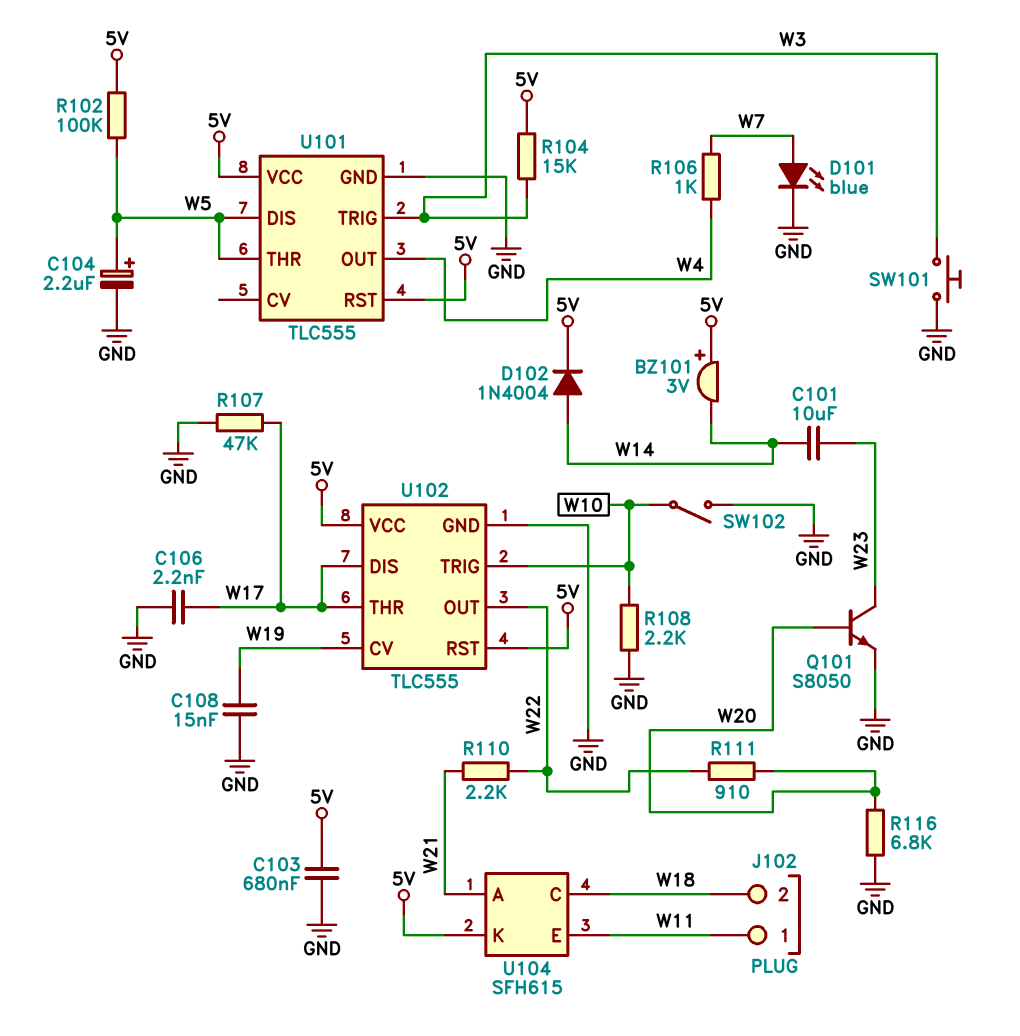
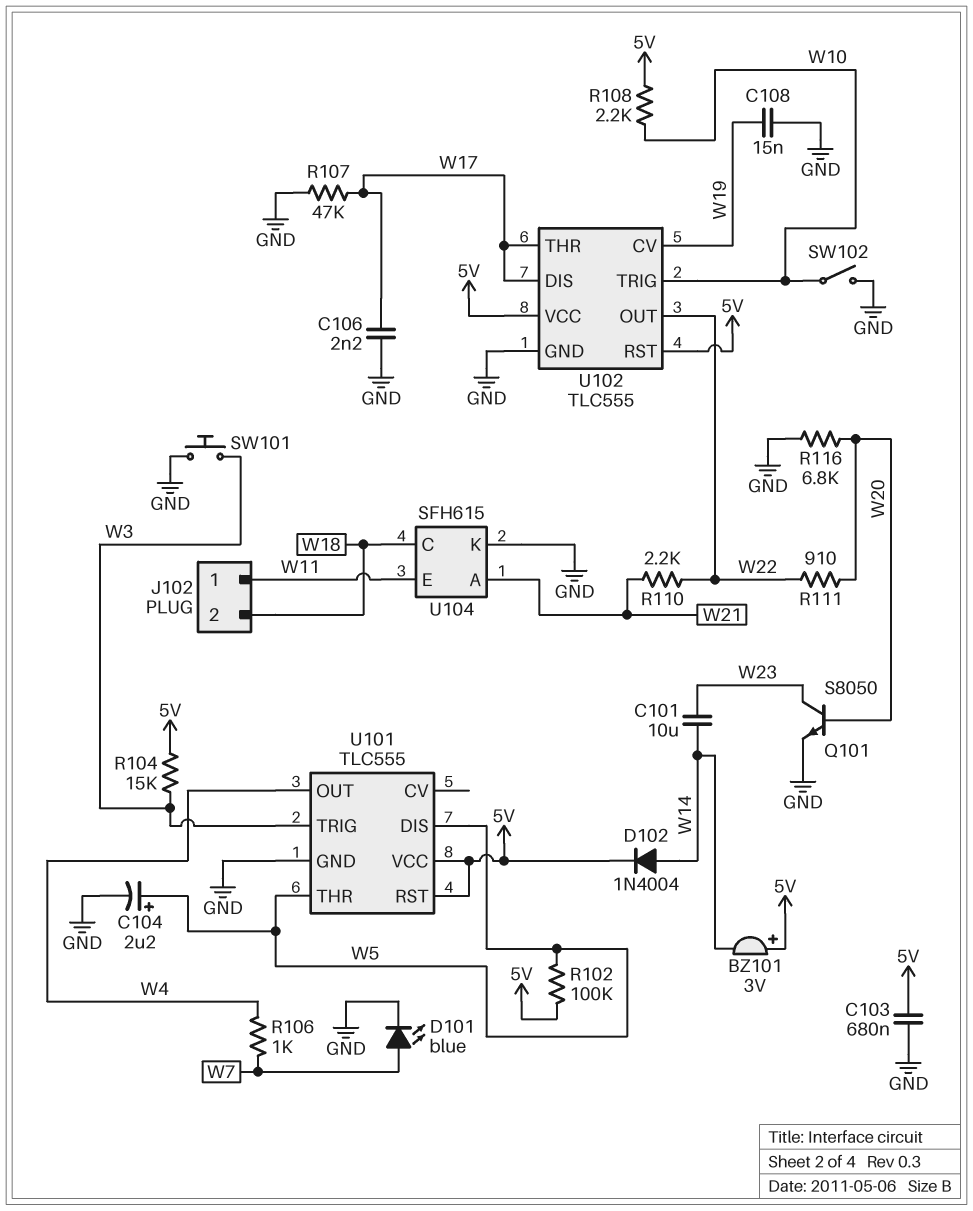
R108: 2.2k (GND, W10) -> 2.2k (5V, W10)
U104 pin K: 5V -> GND

